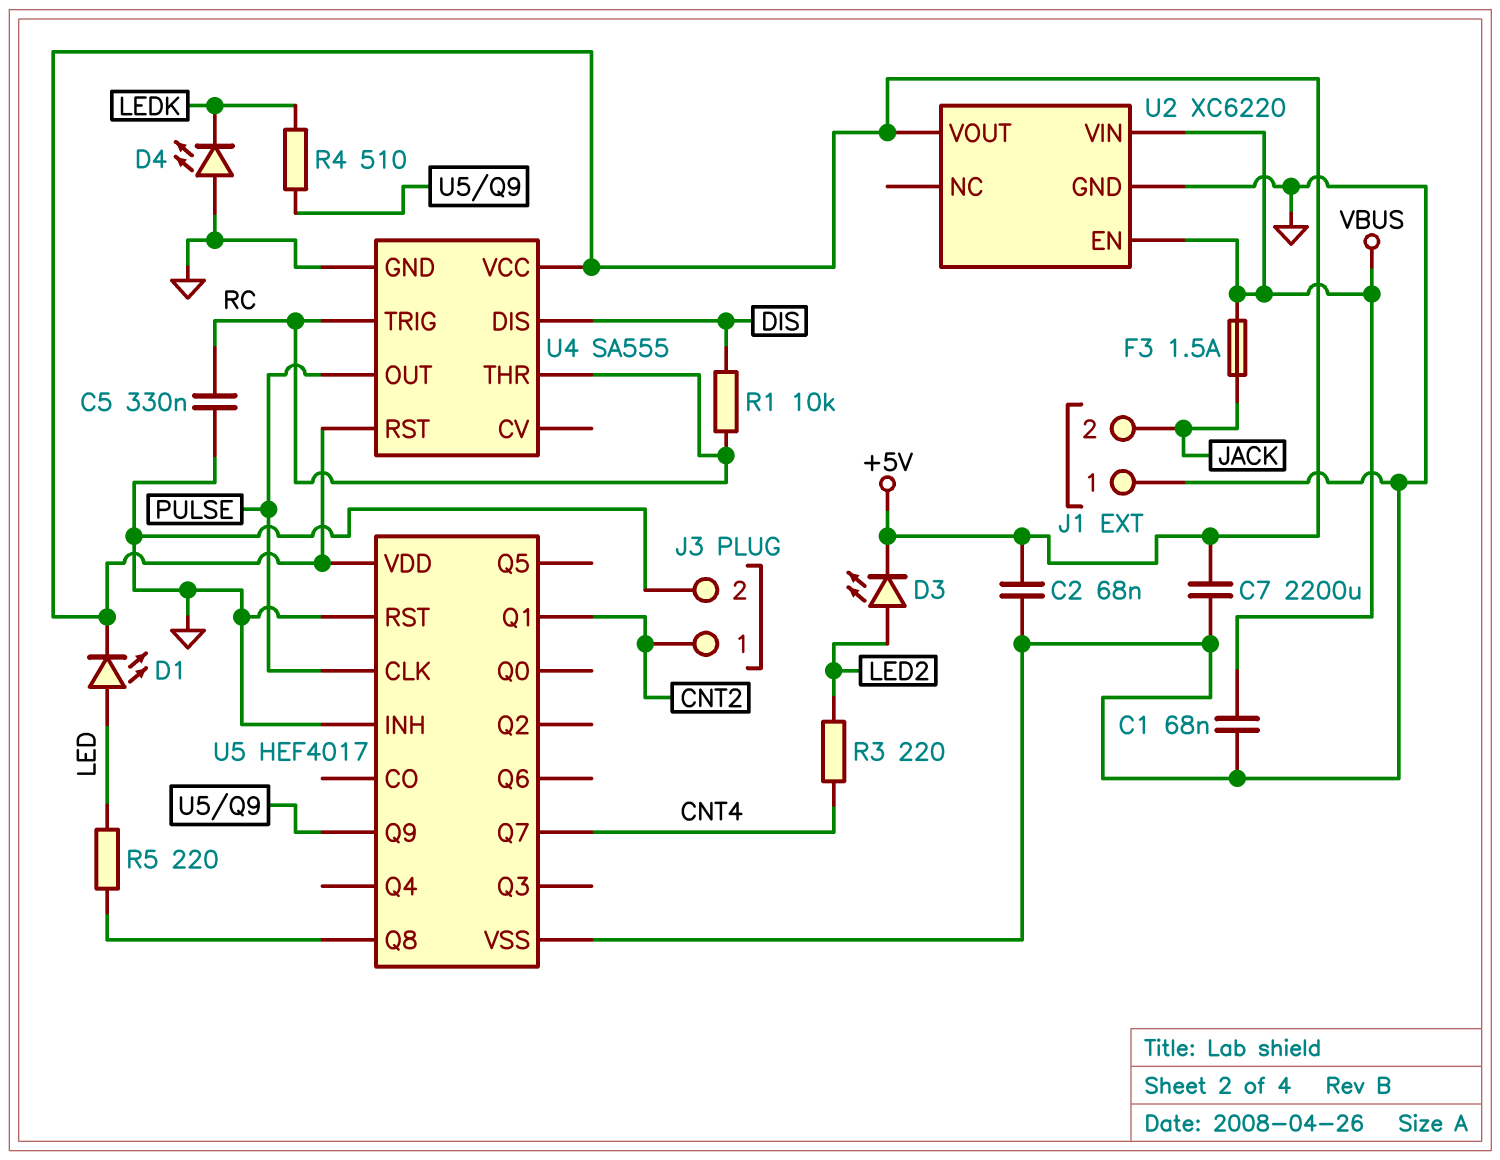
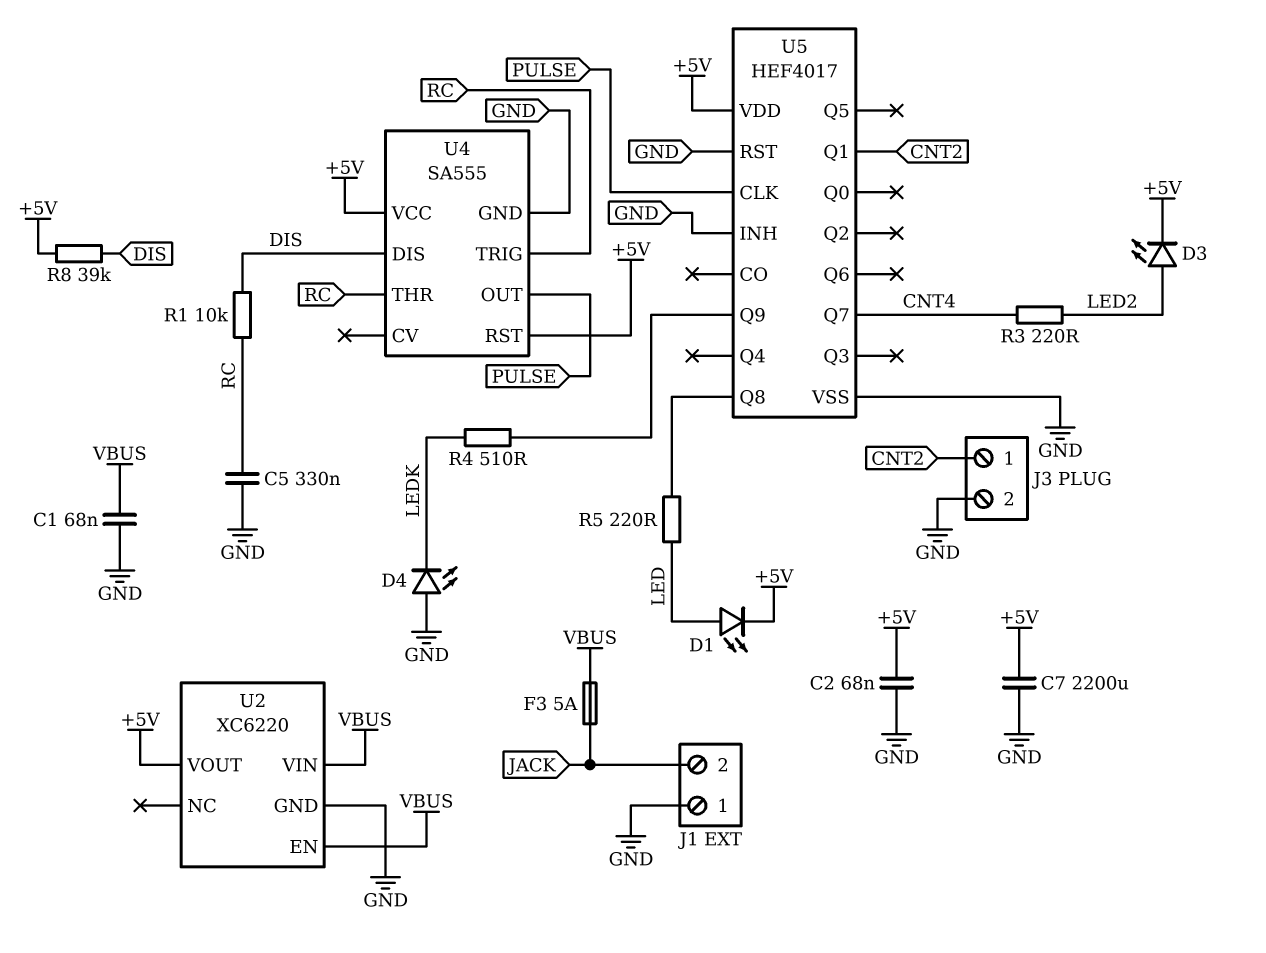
F3: 1.5A (JACK, VBUS) -> 5A (JACK, VBUS)
R8: none -> 39k (+5V, DIS)

